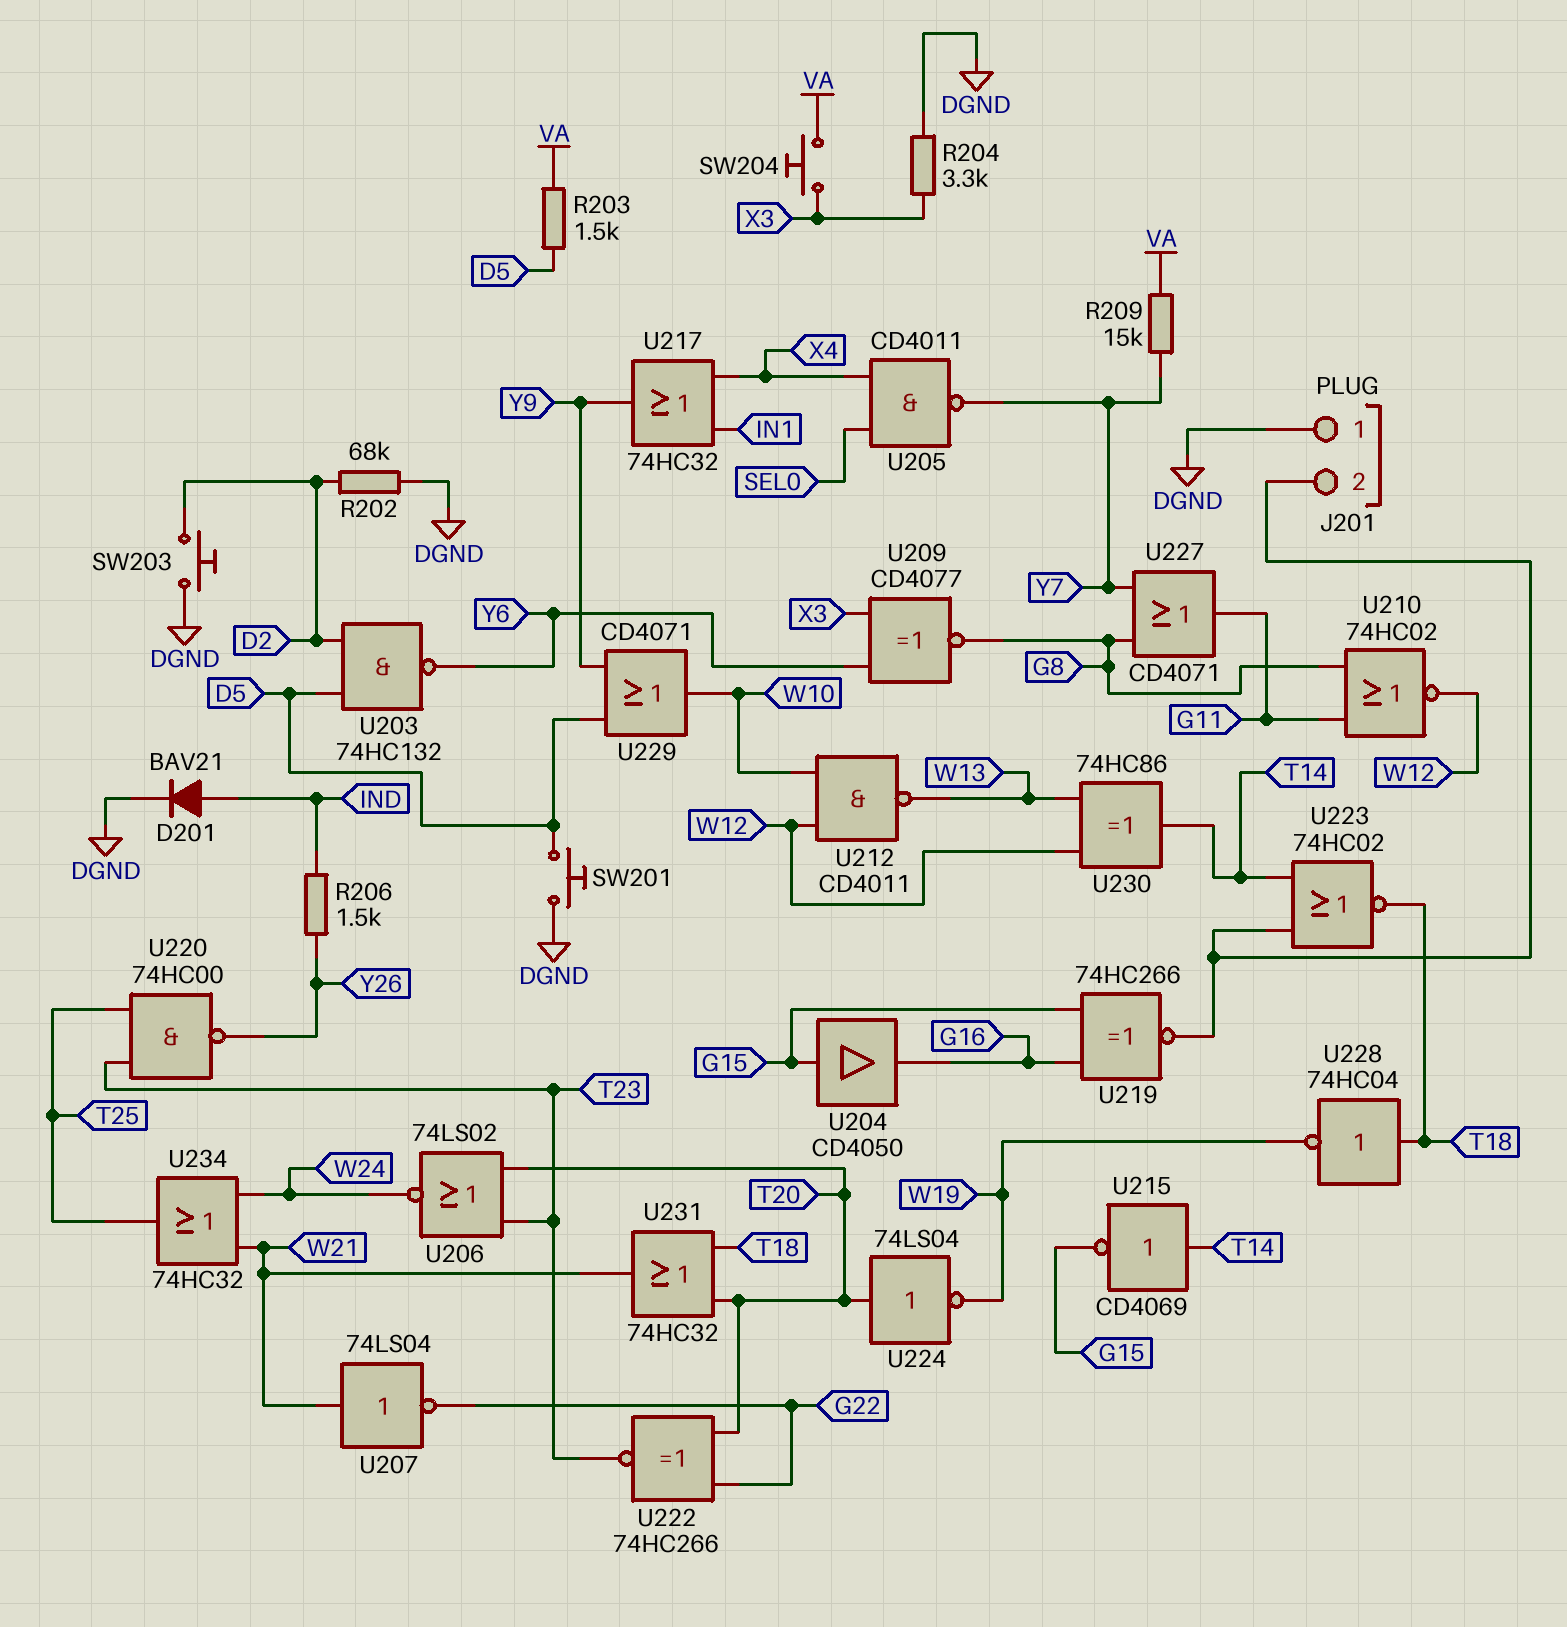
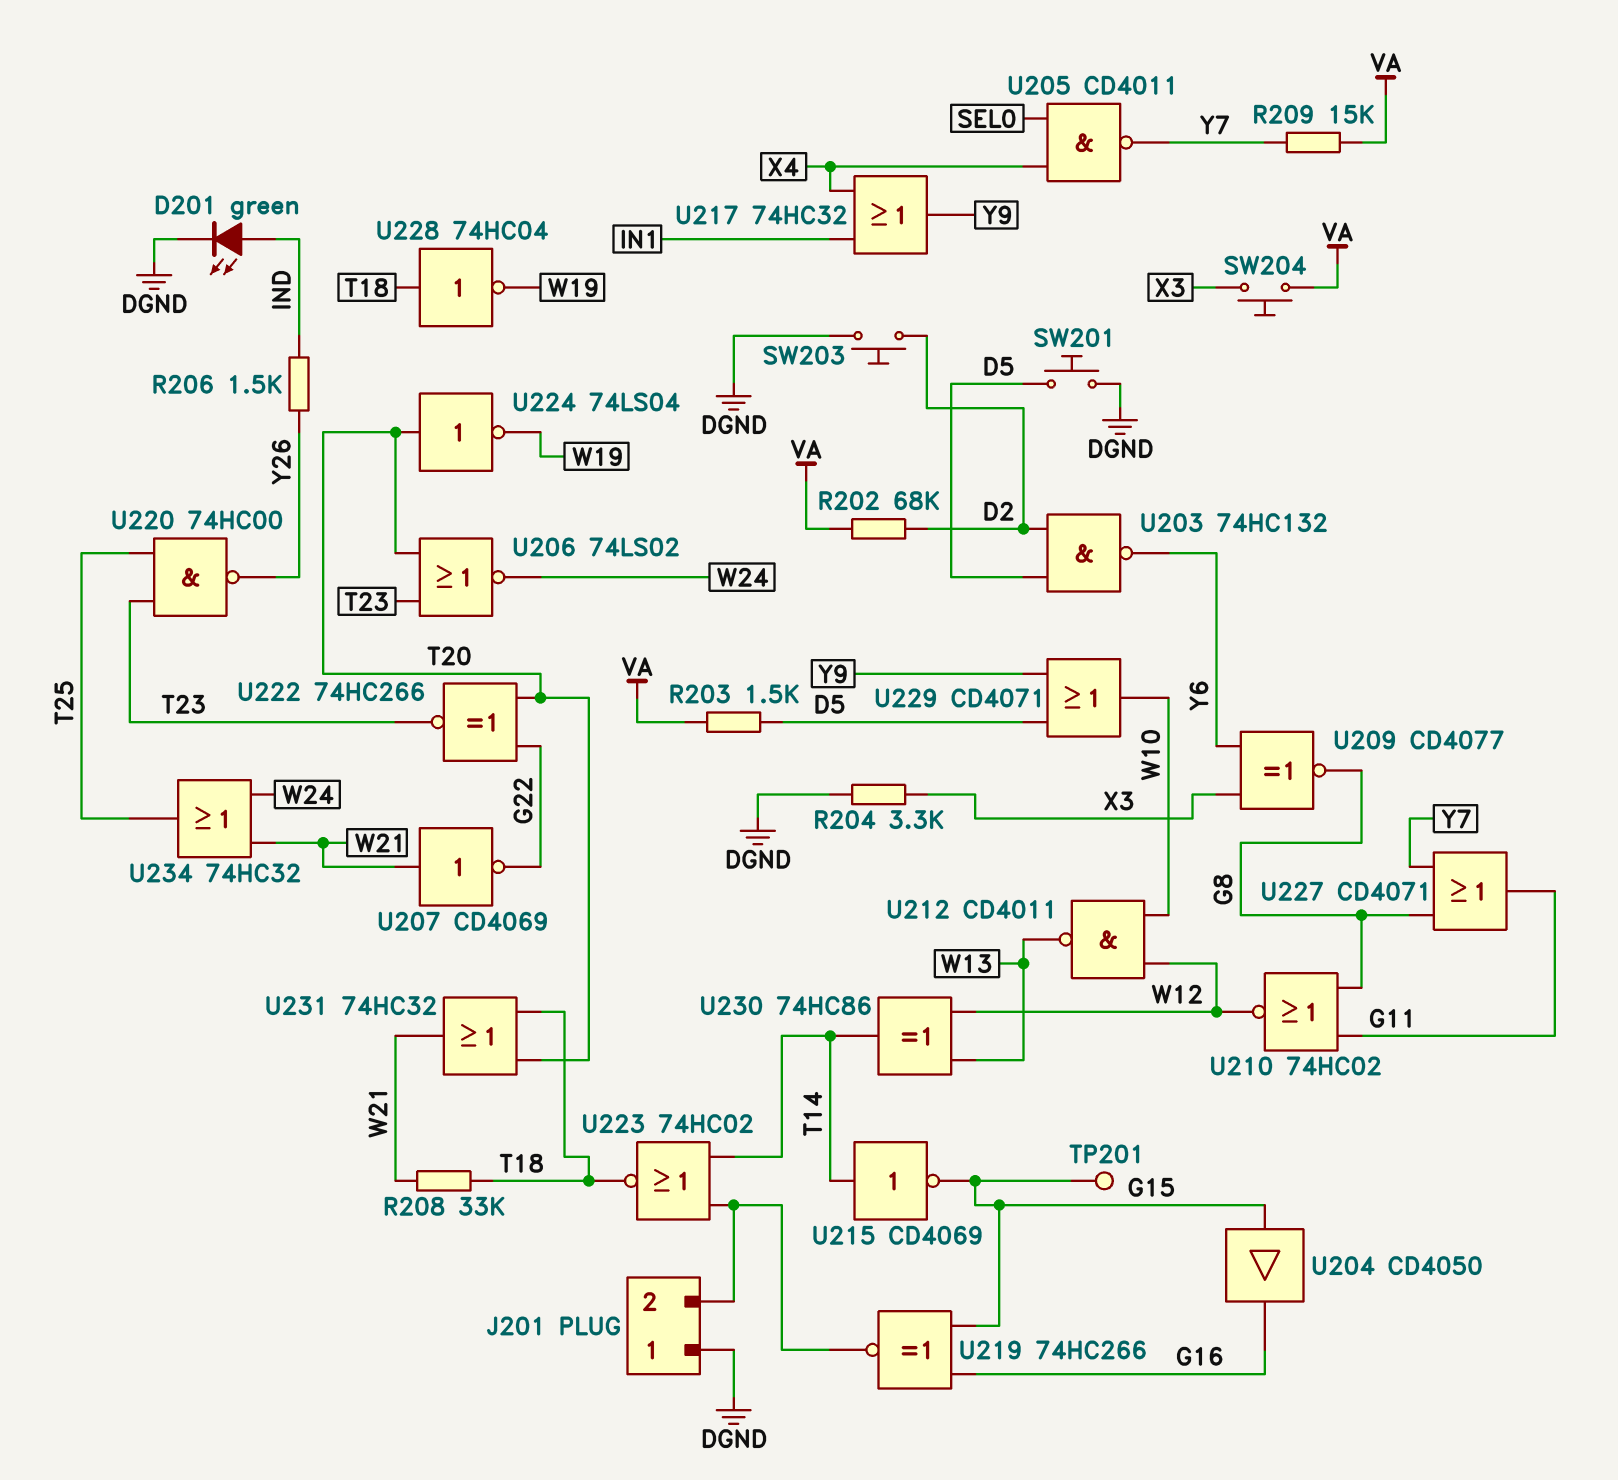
D201: diode BAV21 (A IND, K DGND) -> LED green (A IND, K DGND)
R202: 68k (D2, DGND) -> 68k (D2, VA)
R208: none -> 33k (T18, W21)
TP201: none -> test point (G15)
U207: NOT 74LS04 (in W21, out G22) -> NOT CD4069 (in W21, out G22)

